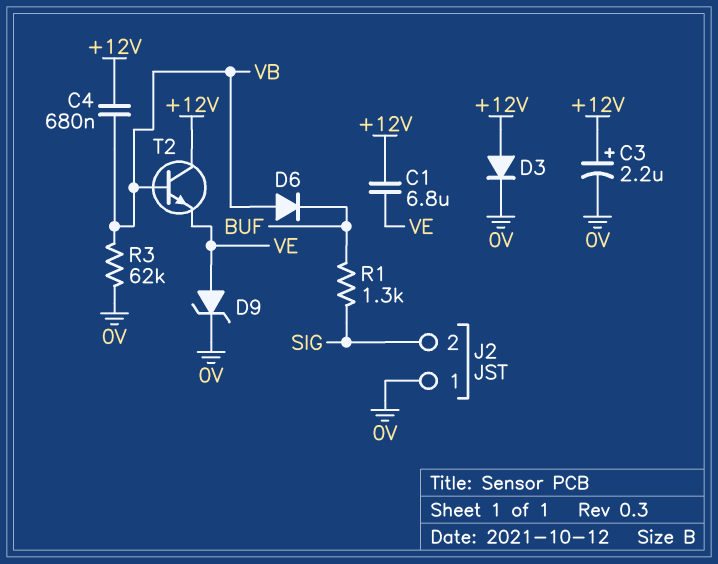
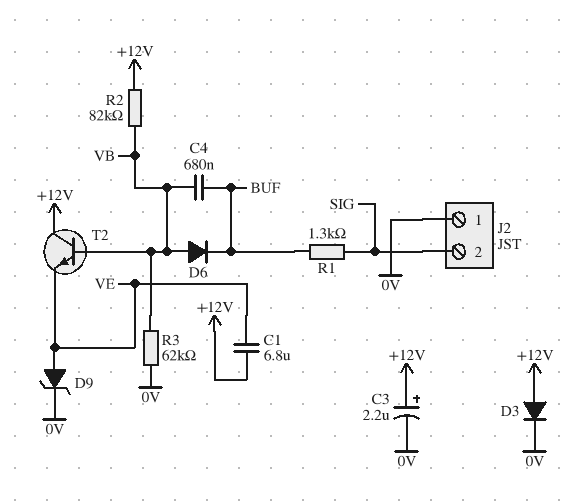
C4: 680nF (+12V, VB) -> 680nF (BUF, VB)
R2: none -> 82k (+12V, VB)

